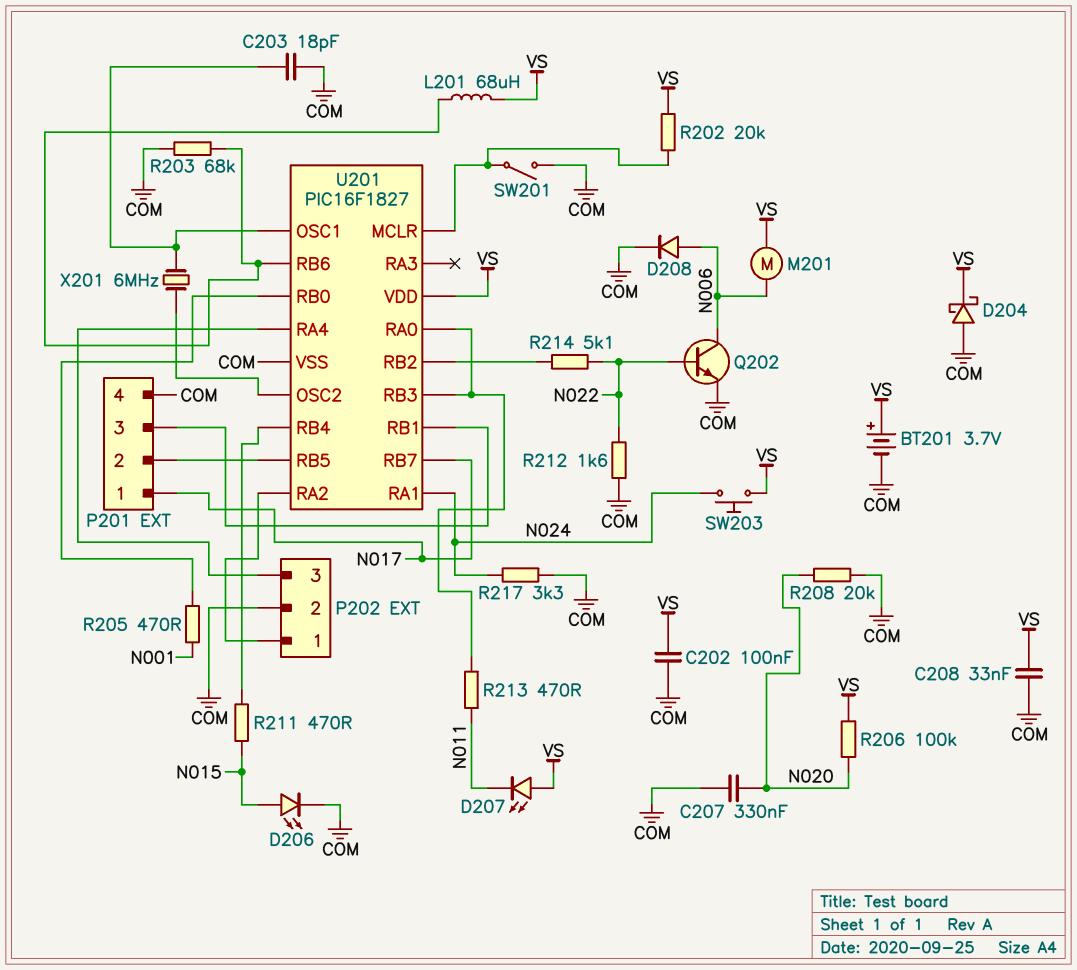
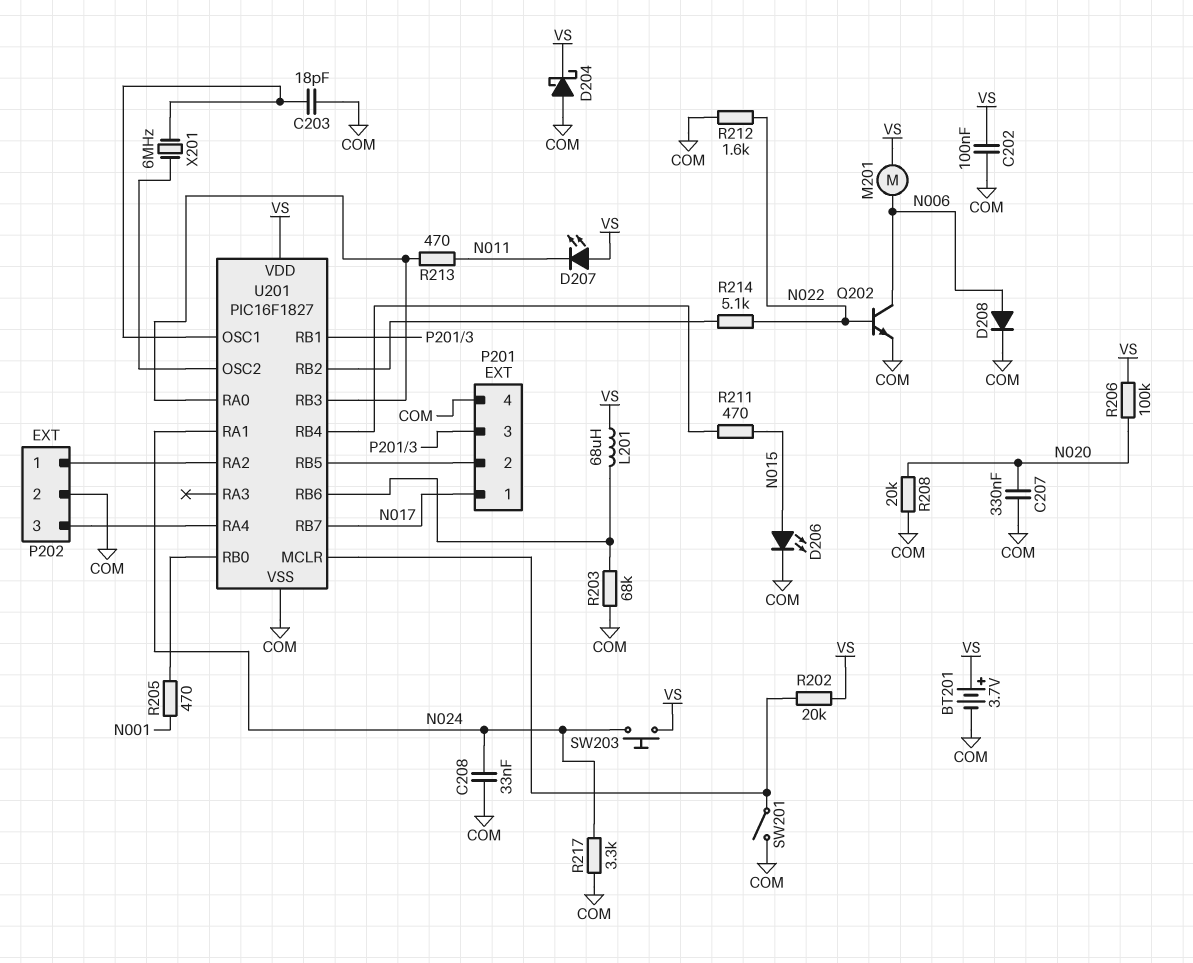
C208: 33nF (COM, VS) -> 33nF (COM, N024)

